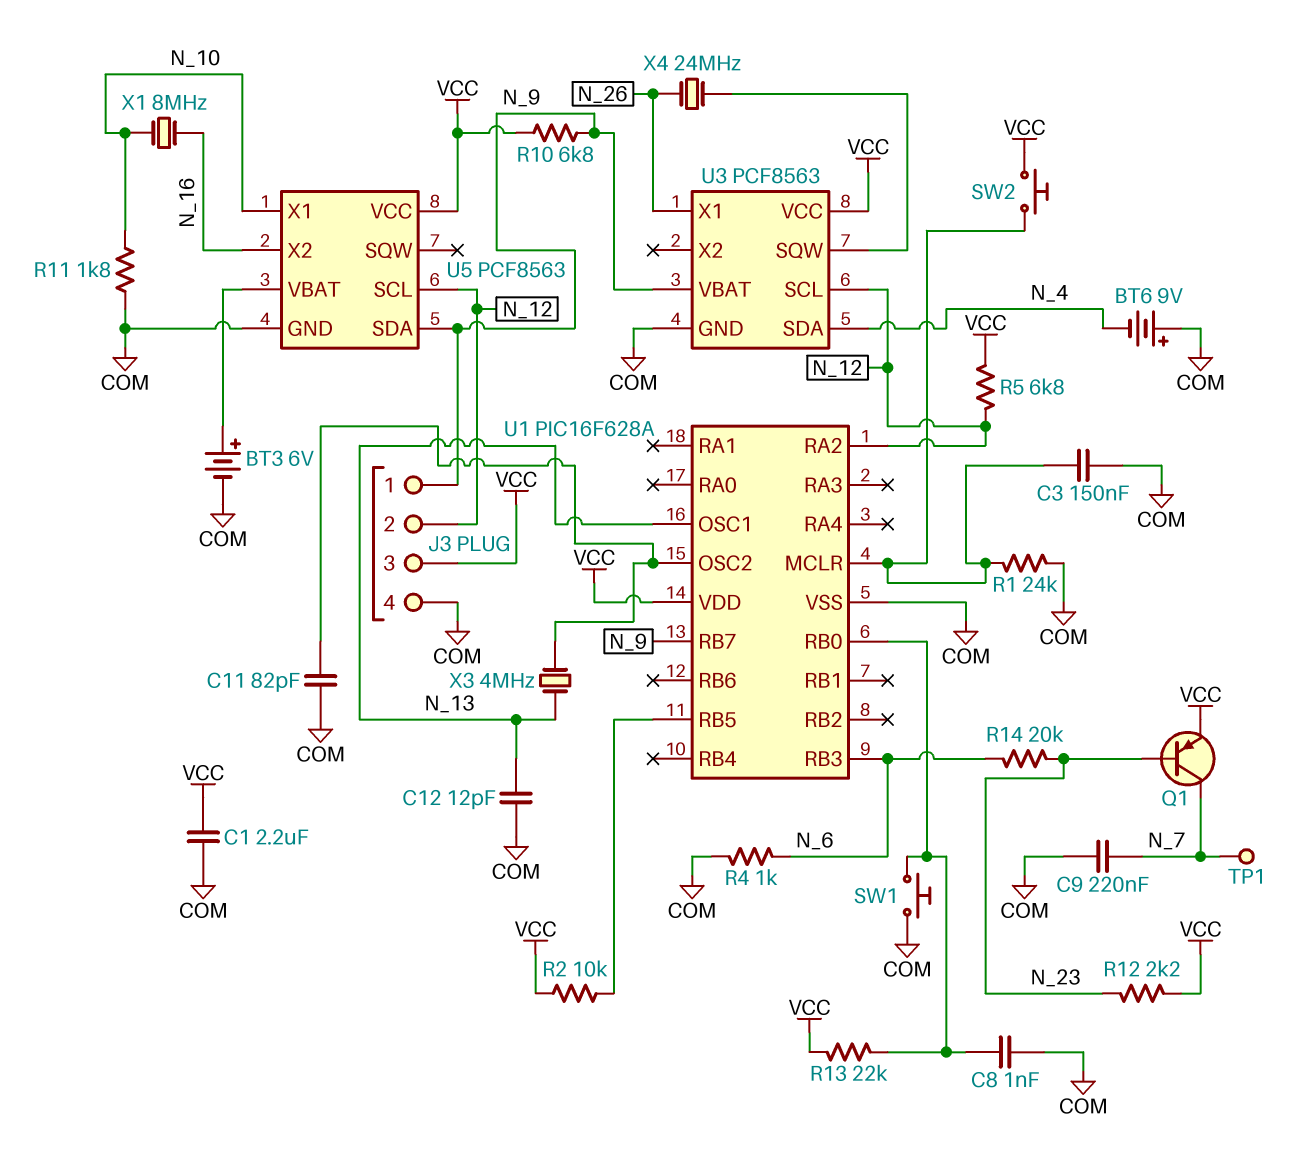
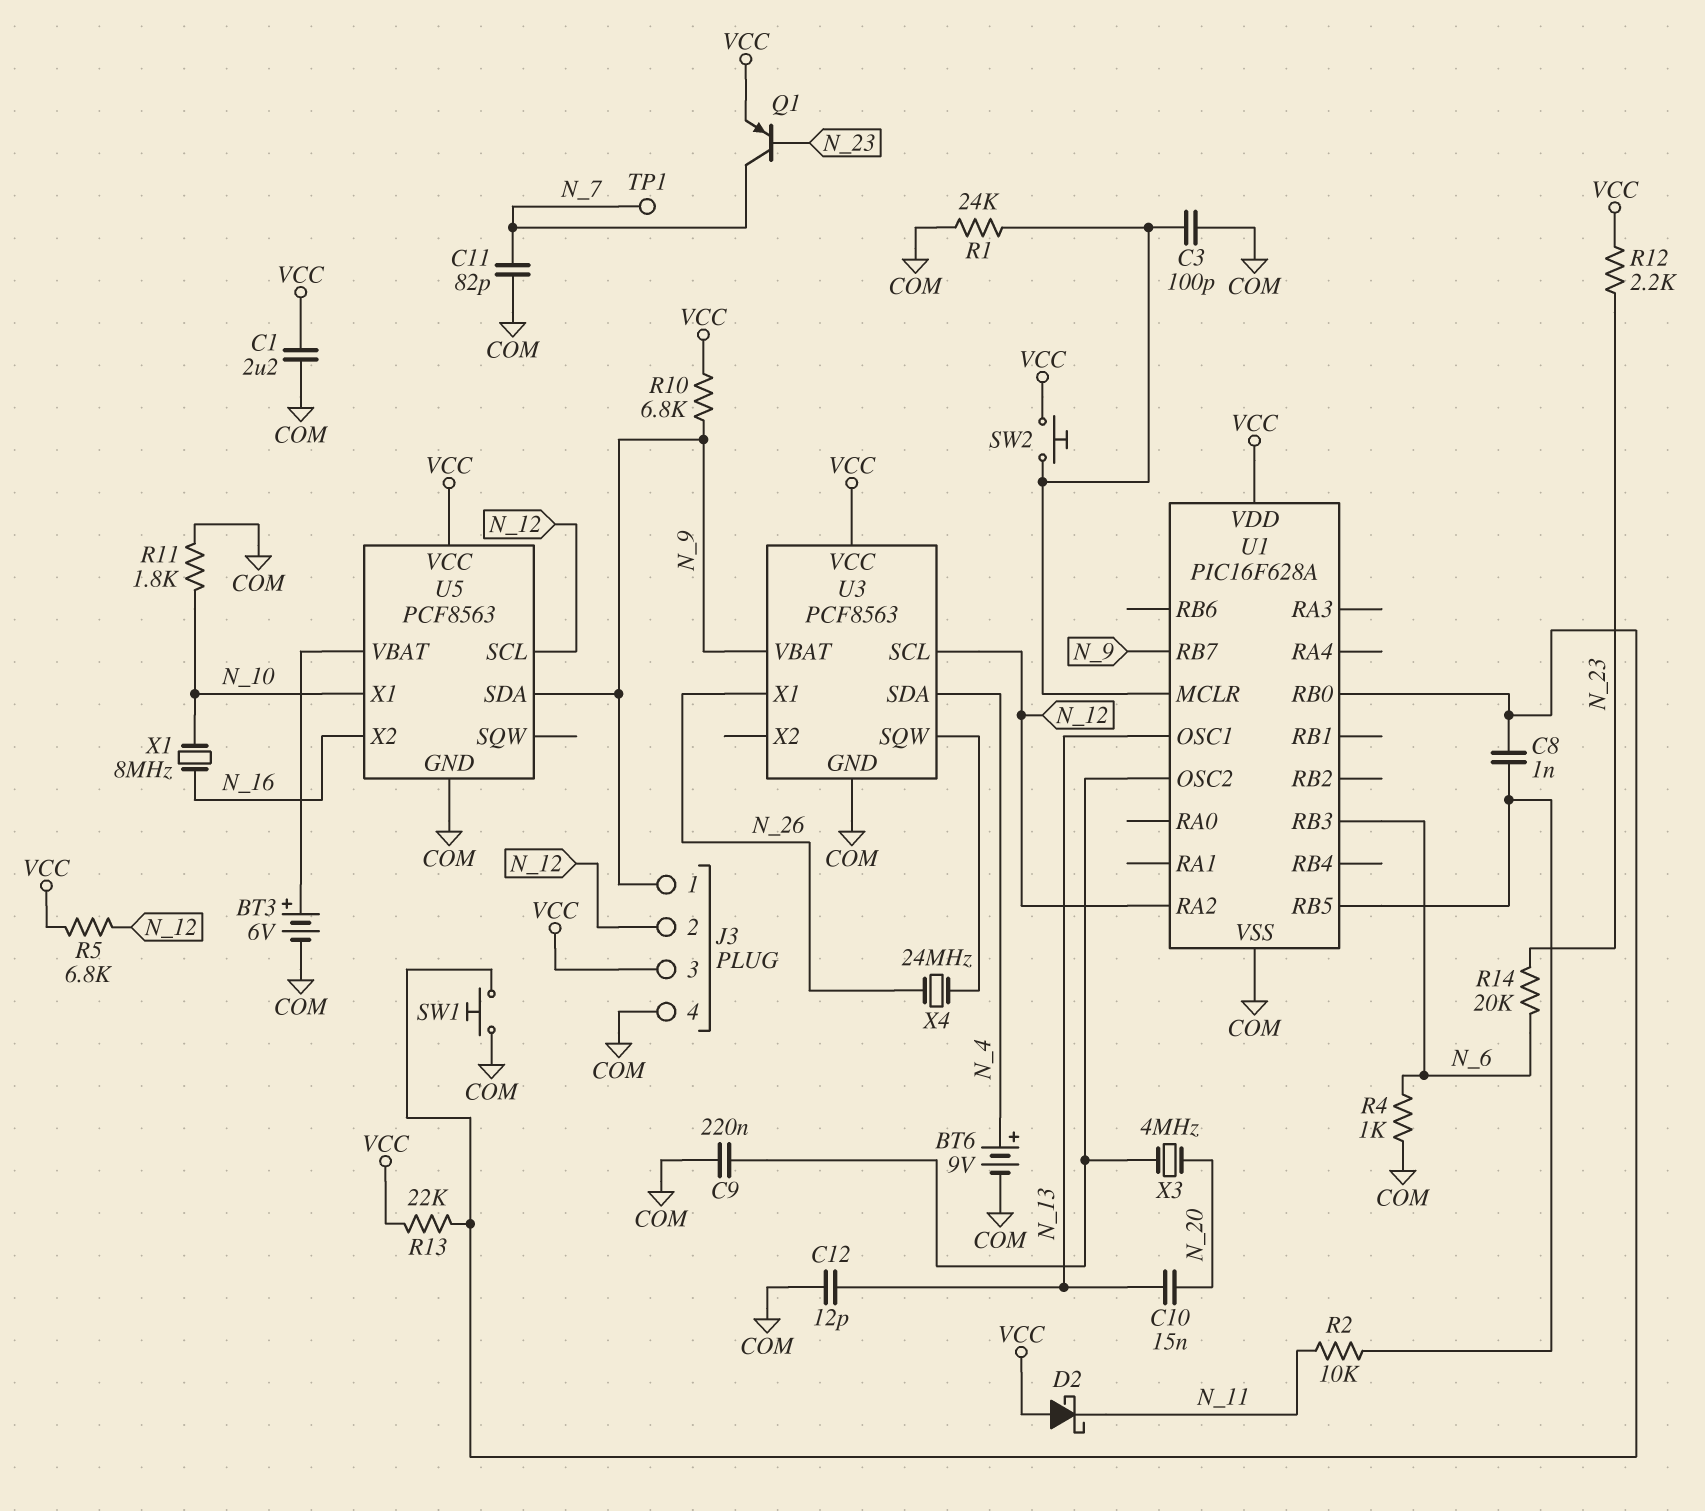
BT6: 9V (plus COM, minus N_4) -> 9V (plus N_4, minus COM)
C3: 150nF (COM, U1/MCLR) -> 100pF (COM, U1/MCLR)
C8: 1nF (COM, U1/RB0) -> 1nF (U1/RB0, U1/RB5)
C9: 220nF (COM, N_7) -> 220nF (COM, U1/OSC2)
C10: none -> 15nF (N_13, N_20)
C11: 82pF (COM, U1/OSC2) -> 82pF (COM, N_7)
D2: none -> schottky (A VCC, K N_11)
R2: 10k (U1/RB5, VCC) -> 10k (N_11, U1/RB5)
X3: 4MHz (N_13, U1/OSC2) -> 4MHz (N_20, U1/OSC2)

